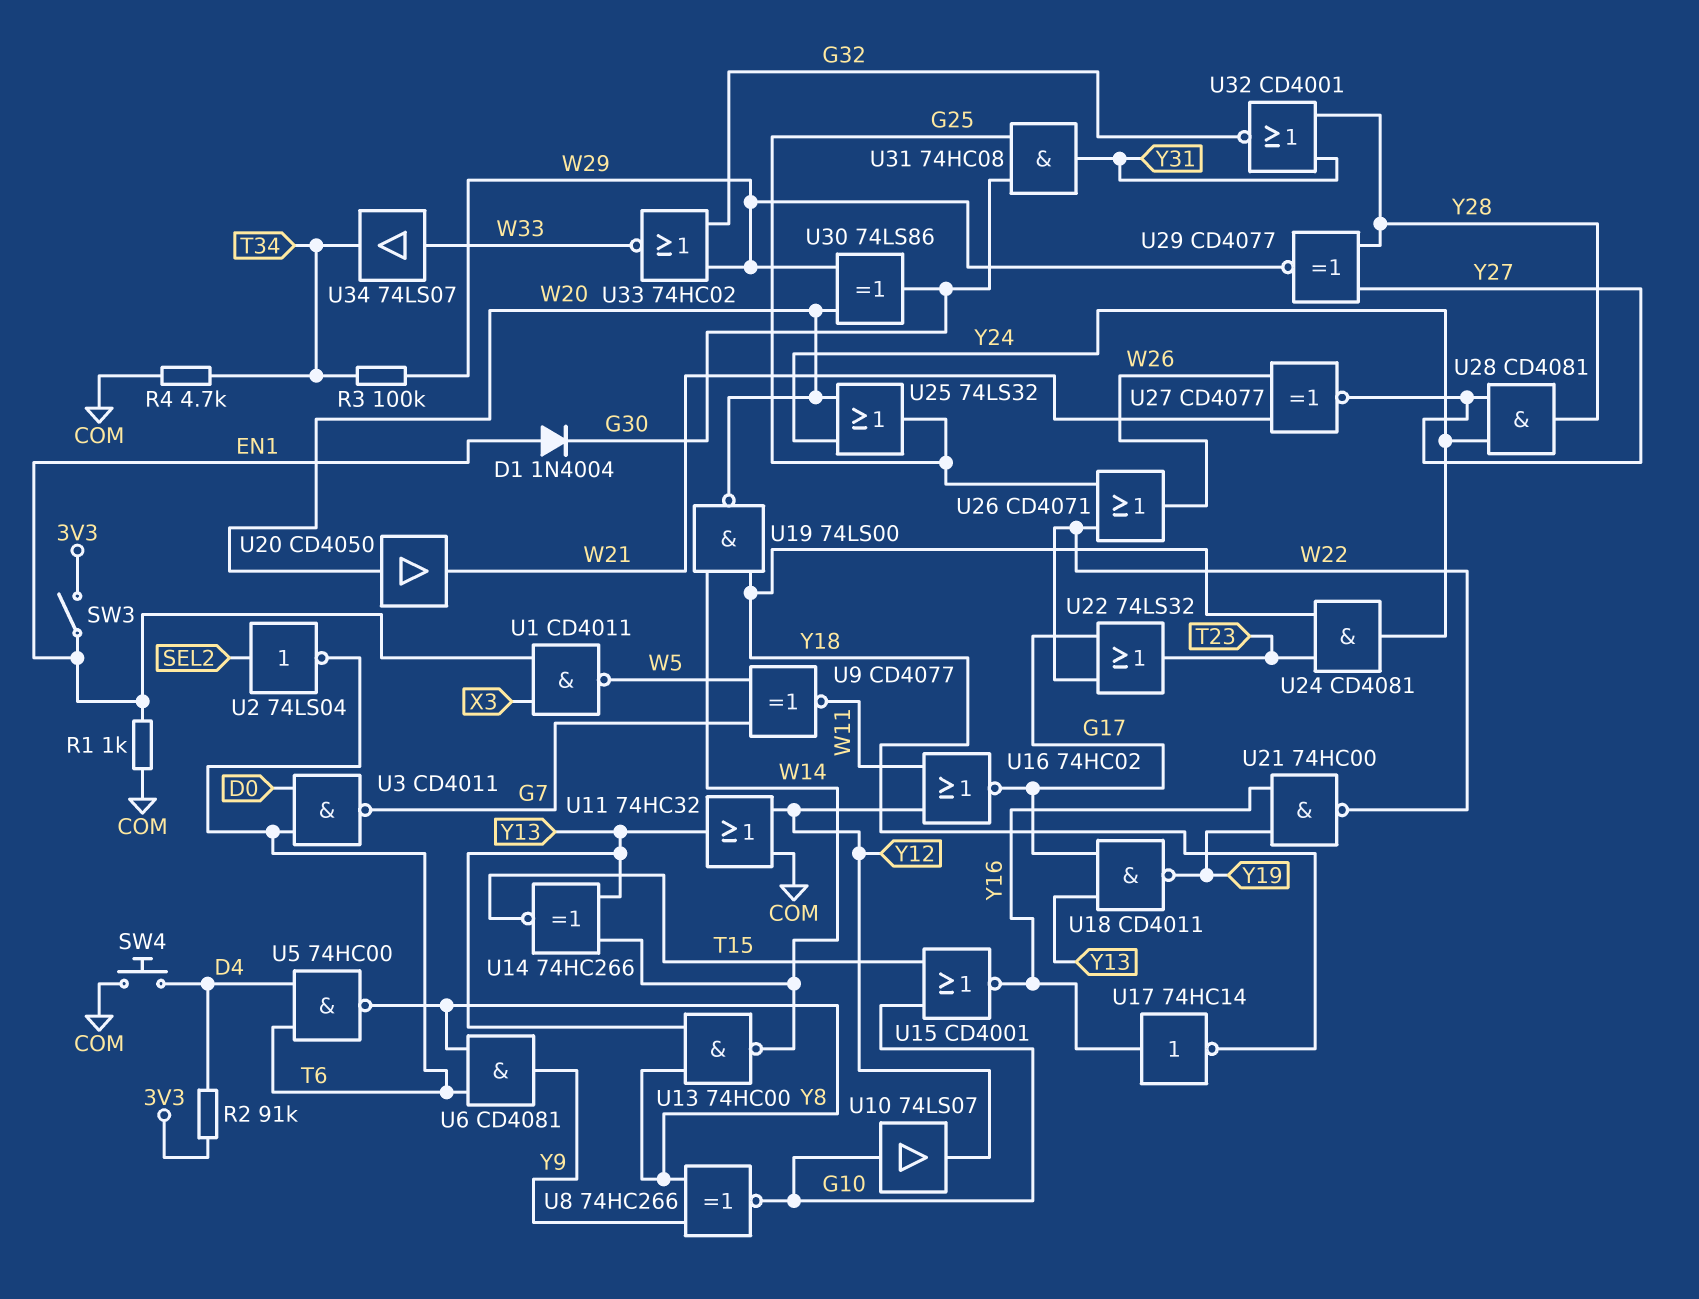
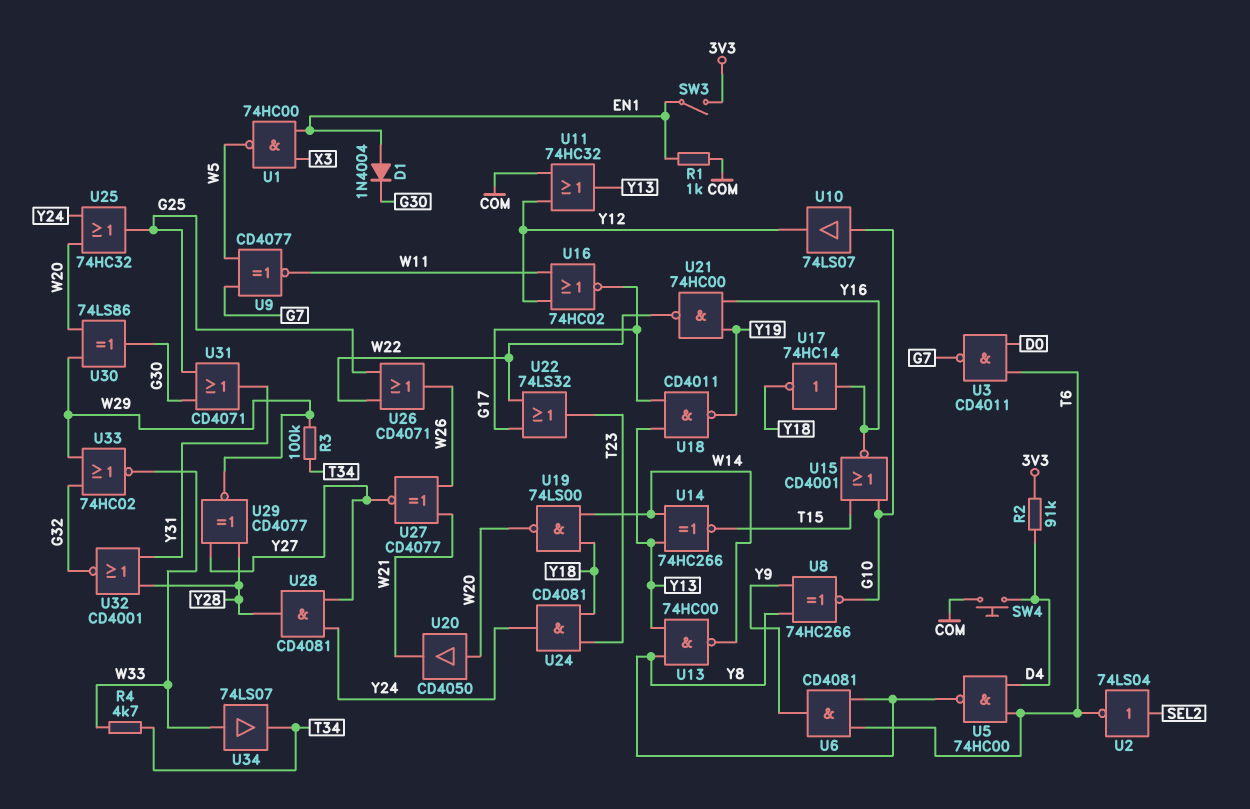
R4: 4.7k (COM, T34) -> 4.7k (T34, W33)
U1: NAND CD4011 (in EN1, in X3, out W5) -> NAND 74HC00 (in EN1, in X3, out W5)
U25: OR 74LS32 (in W20, in Y24, out G25) -> OR 74HC32 (in W20, in Y24, out G25)
U31: AND 74HC08 (in G25, in G30, out Y31) -> OR CD4071 (in G25, in G30, out Y31)

